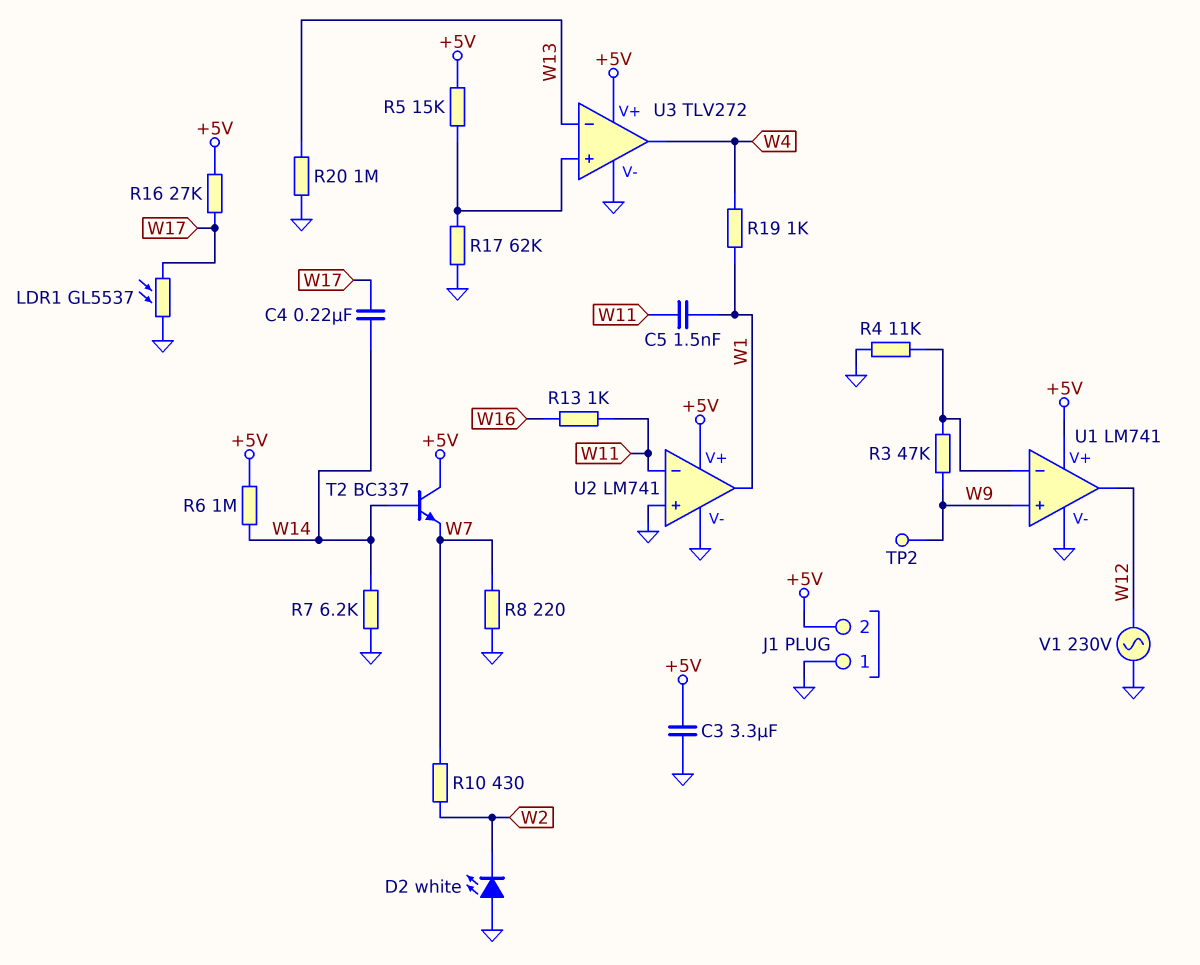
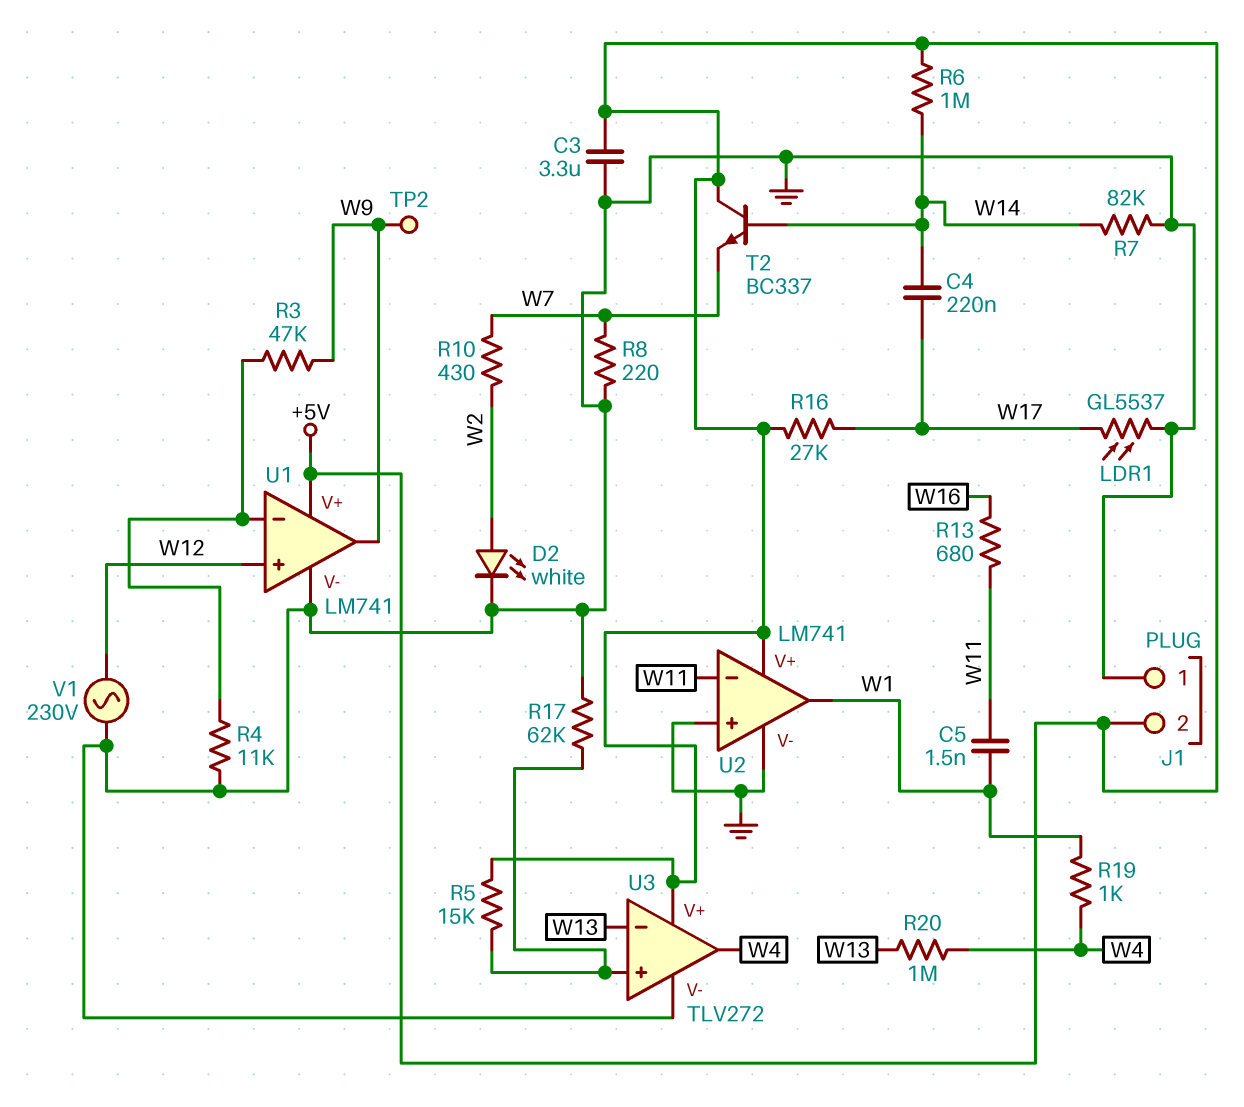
D2: LED white (A GND, K W2) -> LED white (A W2, K GND)
R7: 6.2k (GND, W14) -> 82k (GND, W14)
R13: 1k (W11, W16) -> 680 (W11, W16)
R20: 1M (GND, W13) -> 1M (W4, W13)
U1 pin in+: W9 -> W12
U1 pin out: W12 -> W9

